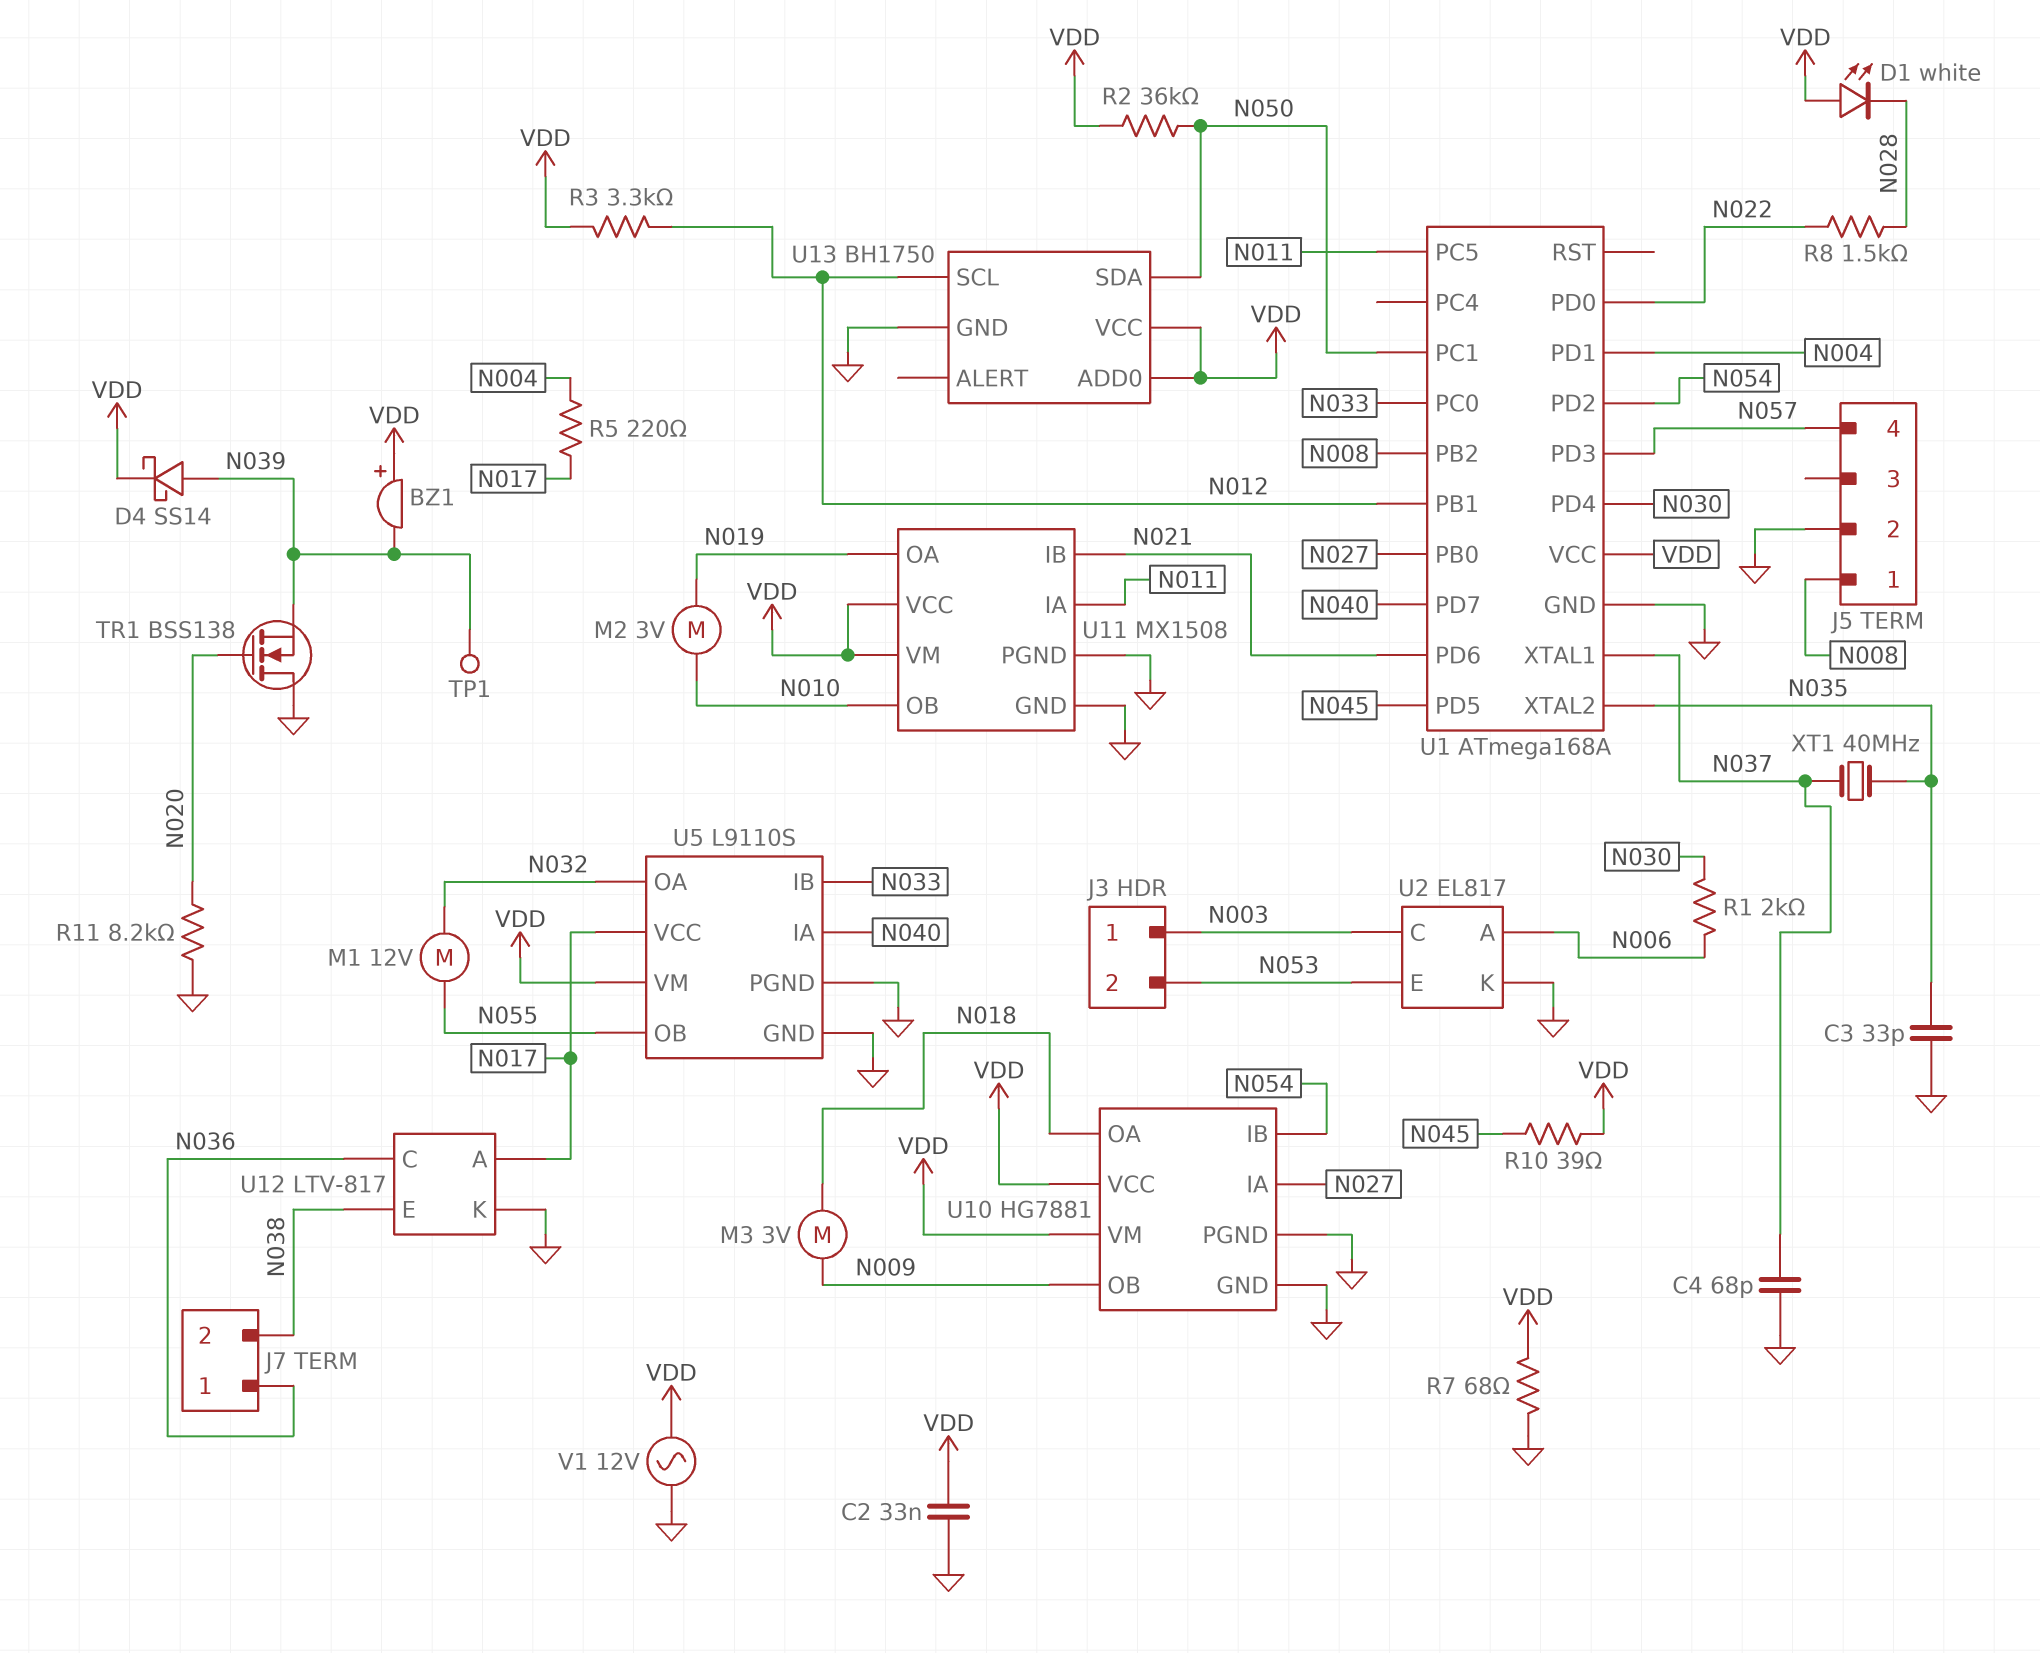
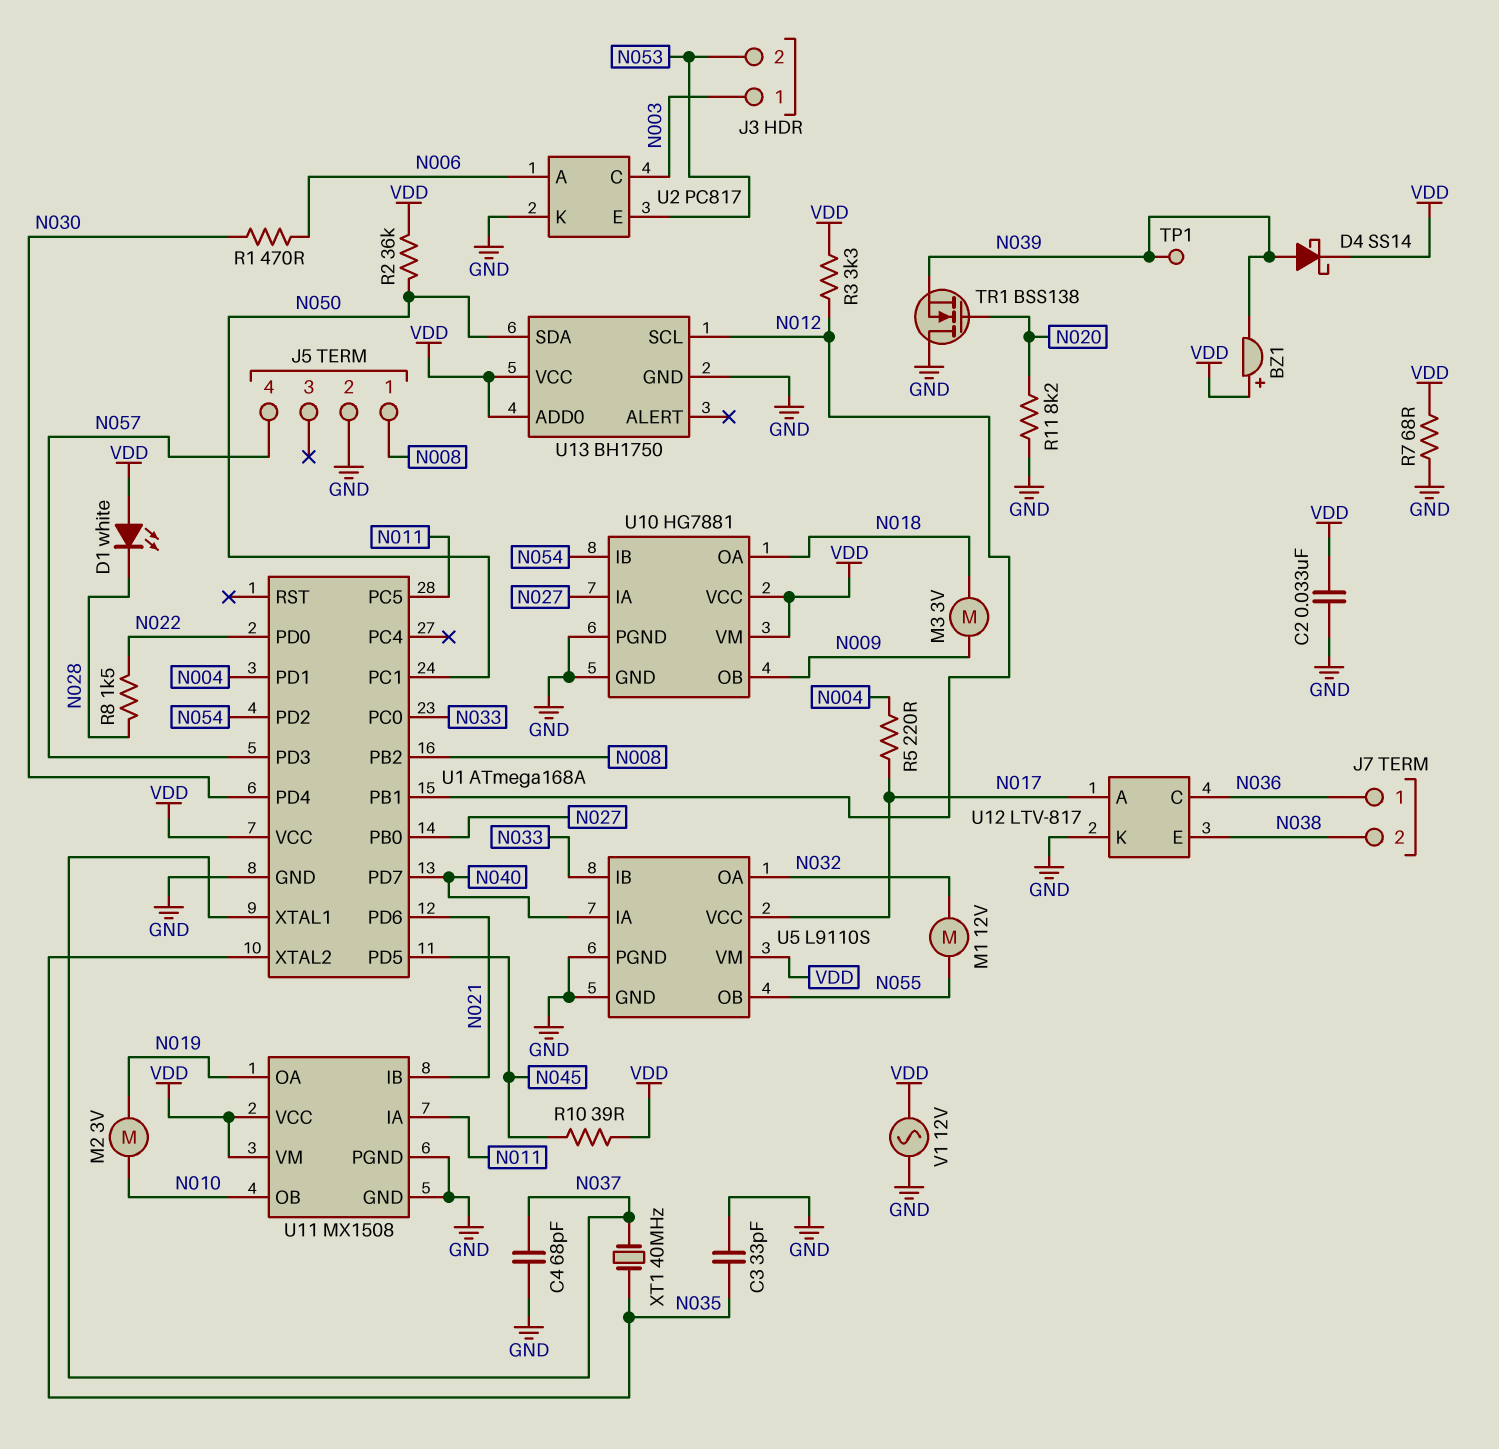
R1: 2k (N006, N030) -> 470 (N006, N030)
U2: EL817 -> PC817

